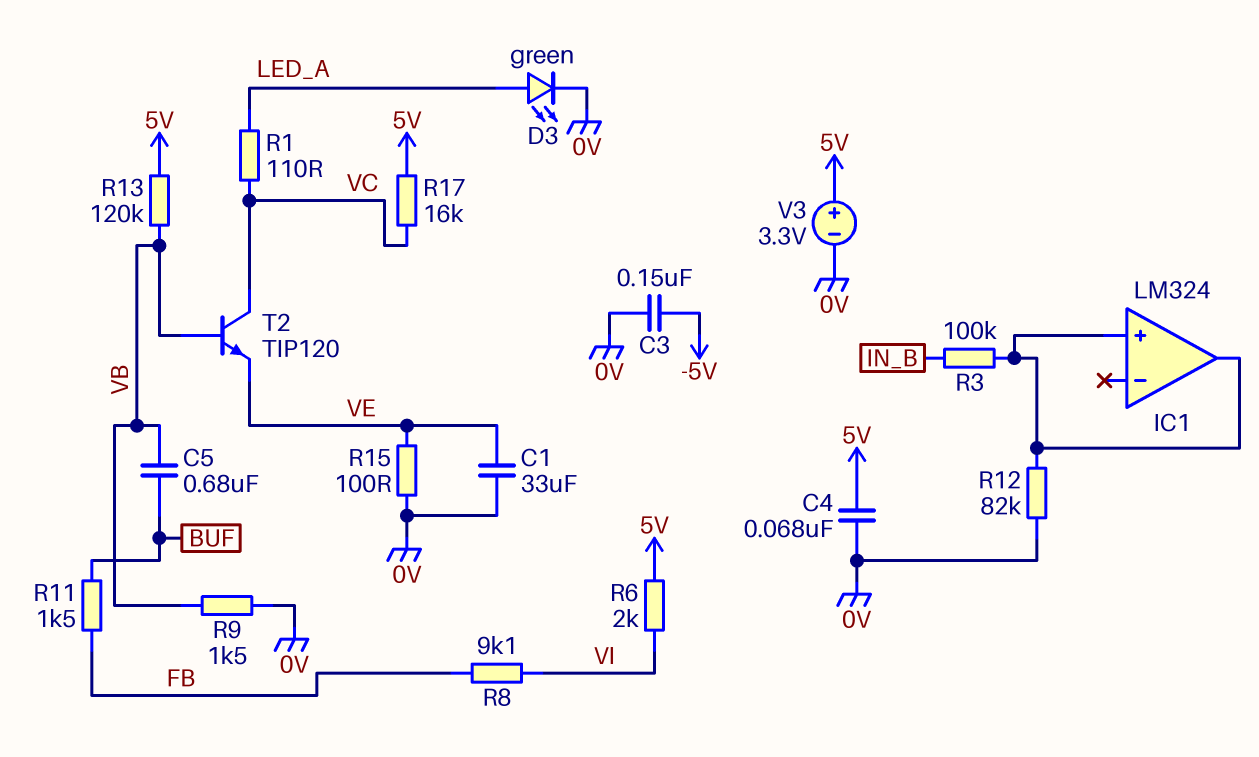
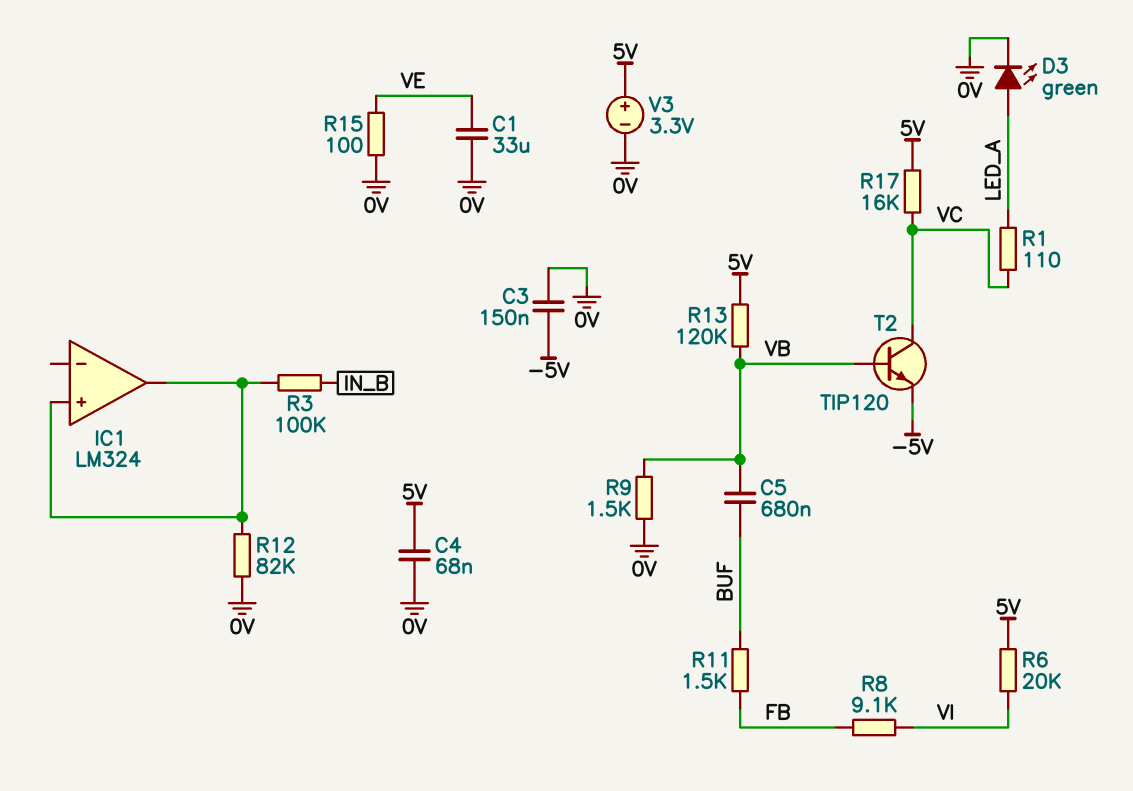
R6: 2k (5V, VI) -> 20k (5V, VI)
T2: NPN TIP120 (B VB, C VC, E VE) -> NPN TIP120 (B VB, C VC, E -5V)

